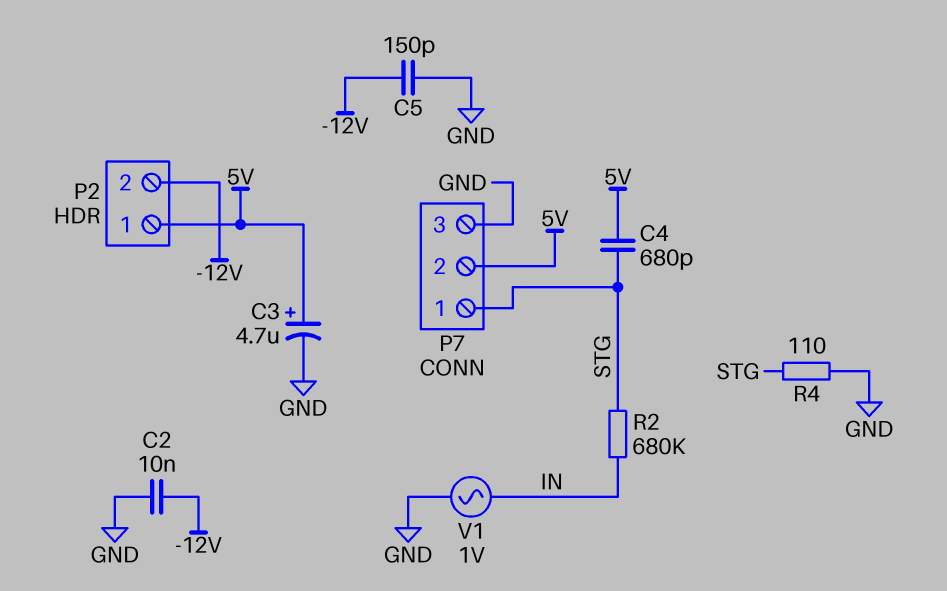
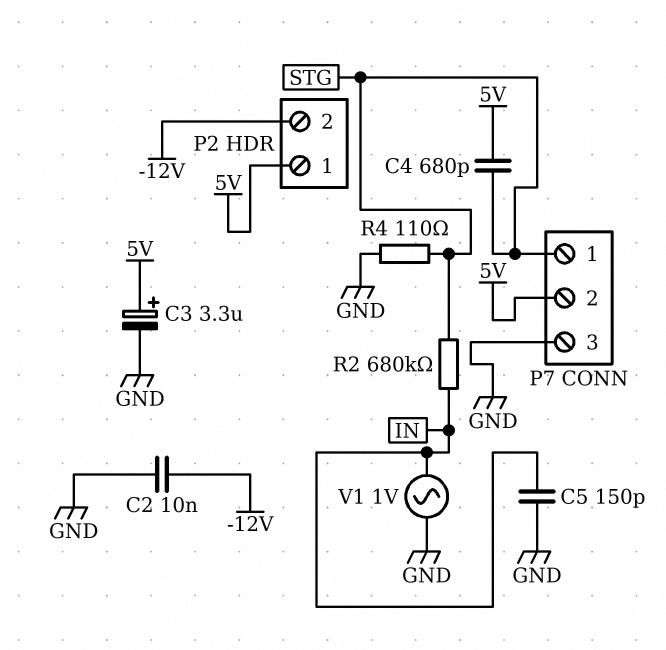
C3: 4.7uF (plus 5V, minus GND) -> 3.3uF (plus 5V, minus GND)
C5: 150pF (-12V, GND) -> 150pF (GND, IN)

